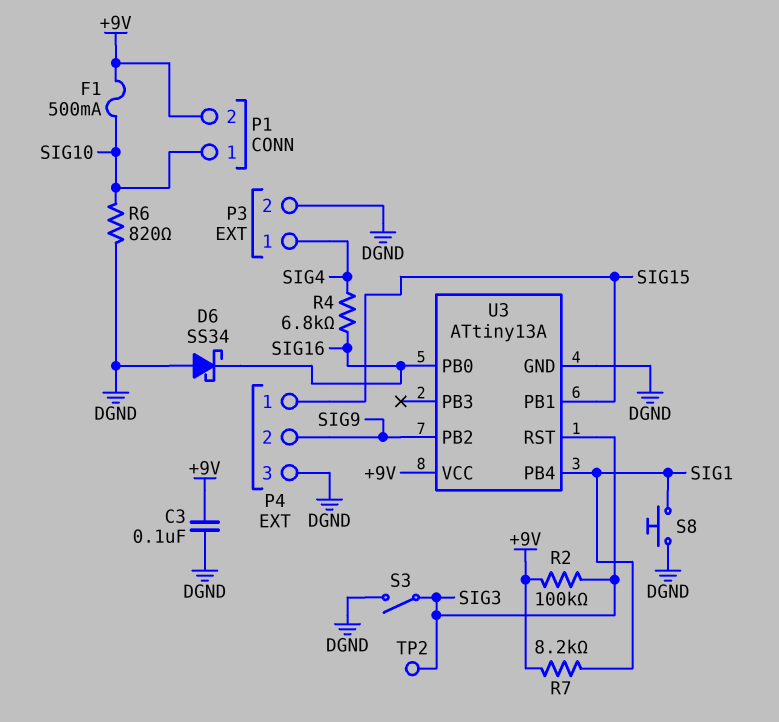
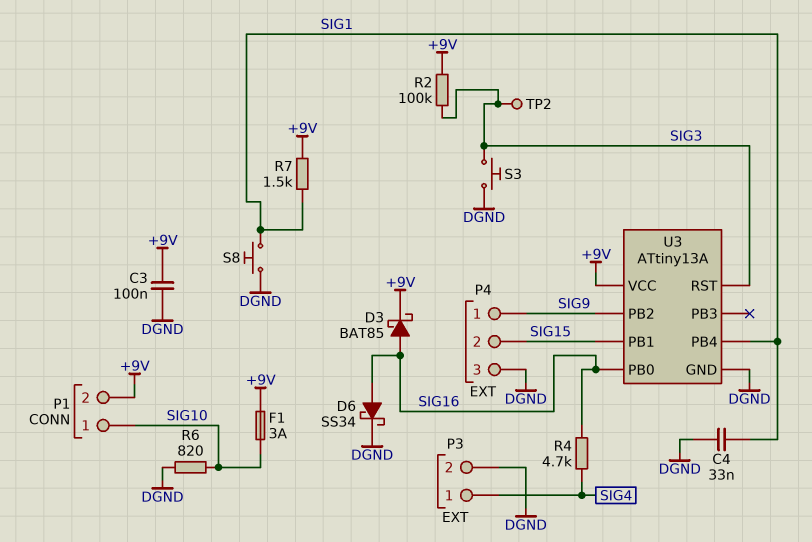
C4: none -> 33nF (DGND, SIG1)
D3: none -> schottky BAT85 (A SIG16, K +9V)
D6: schottky SS34 (A DGND, K SIG16) -> schottky SS34 (A SIG16, K DGND)
F1: 500mA (+9V, SIG10) -> 3A (+9V, SIG10)
P4 pin 1: SIG15 -> SIG9
P4 pin 2: SIG9 -> SIG15
R4: 6.8k (SIG4, SIG16) -> 4.7k (SIG4, SIG16)
R7: 8.2k (+9V, SIG1) -> 1.5k (+9V, SIG1)
S3: switch (DGND, SIG3) -> button (DGND, SIG3)

